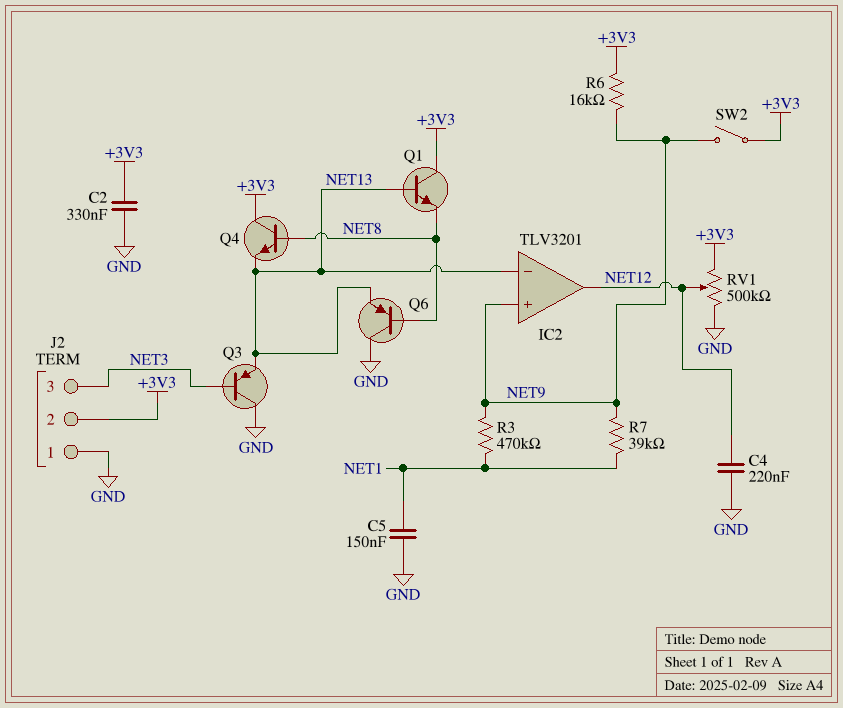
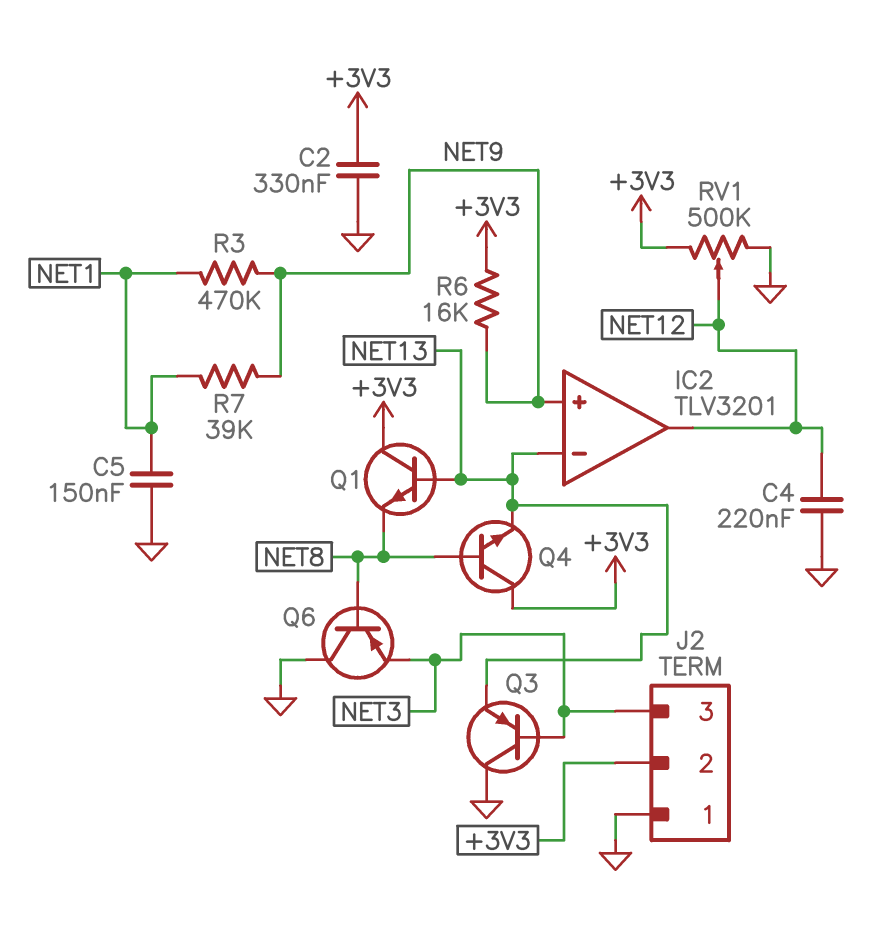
Q6: PNP (B NET8, C GND, E NET13) -> PNP (B NET8, C GND, E NET3)
SW2: switch (+3V3, NET9) -> none

